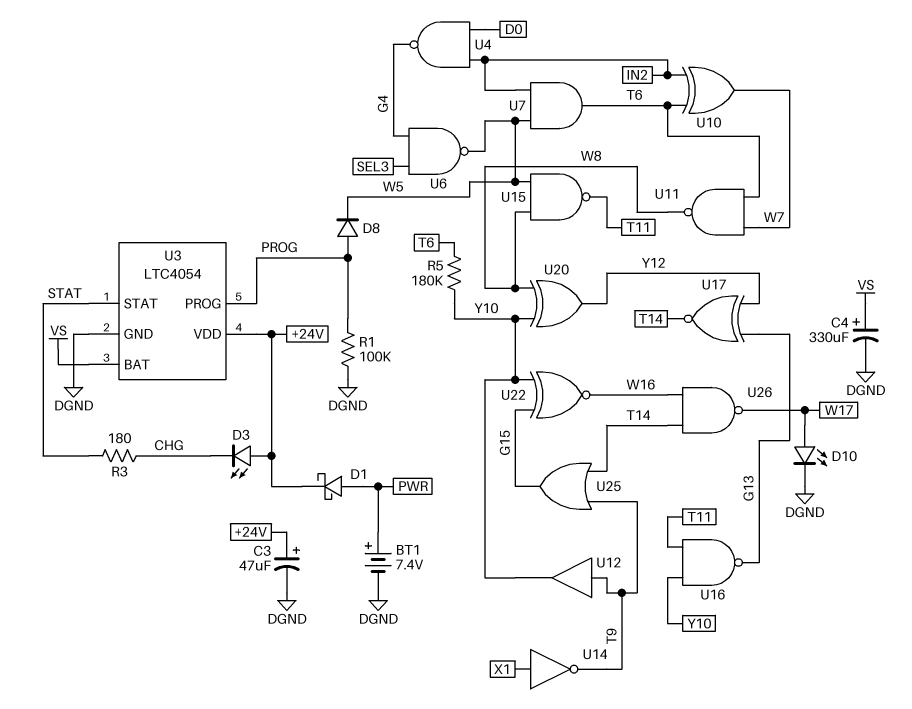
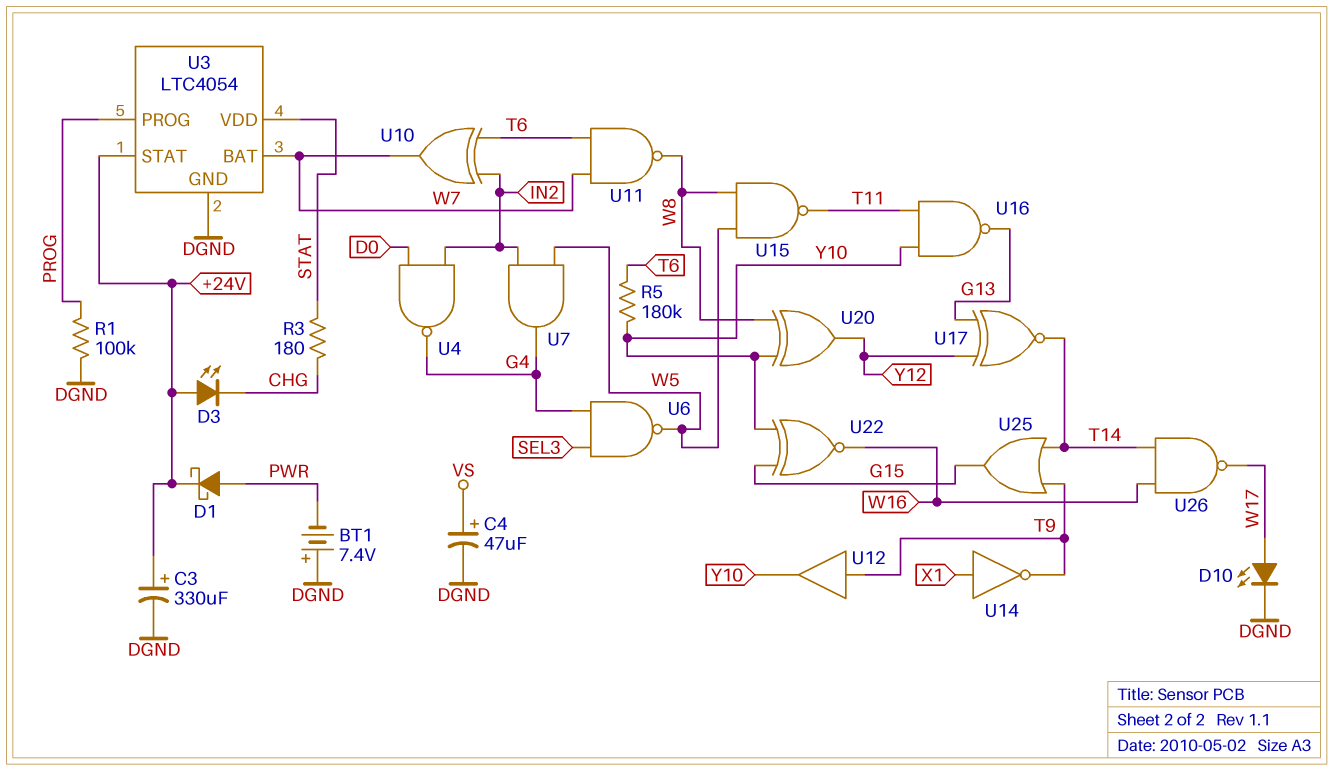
BT1: 7.4V (plus PWR, minus DGND) -> 7.4V (plus DGND, minus PWR)
C3: 47uF (plus +24V, minus DGND) -> 330uF (plus +24V, minus DGND)
C4: 330uF (plus VS, minus DGND) -> 47uF (plus VS, minus DGND)
D8: diode (A PROG, K W5) -> none
U3 pin BAT: VS -> W7
U3 pin STAT: STAT -> +24V
U3 pin VDD: +24V -> STAT
U7: AND (in IN2, in W5, out T6) -> AND (in IN2, in W5, out G4)

